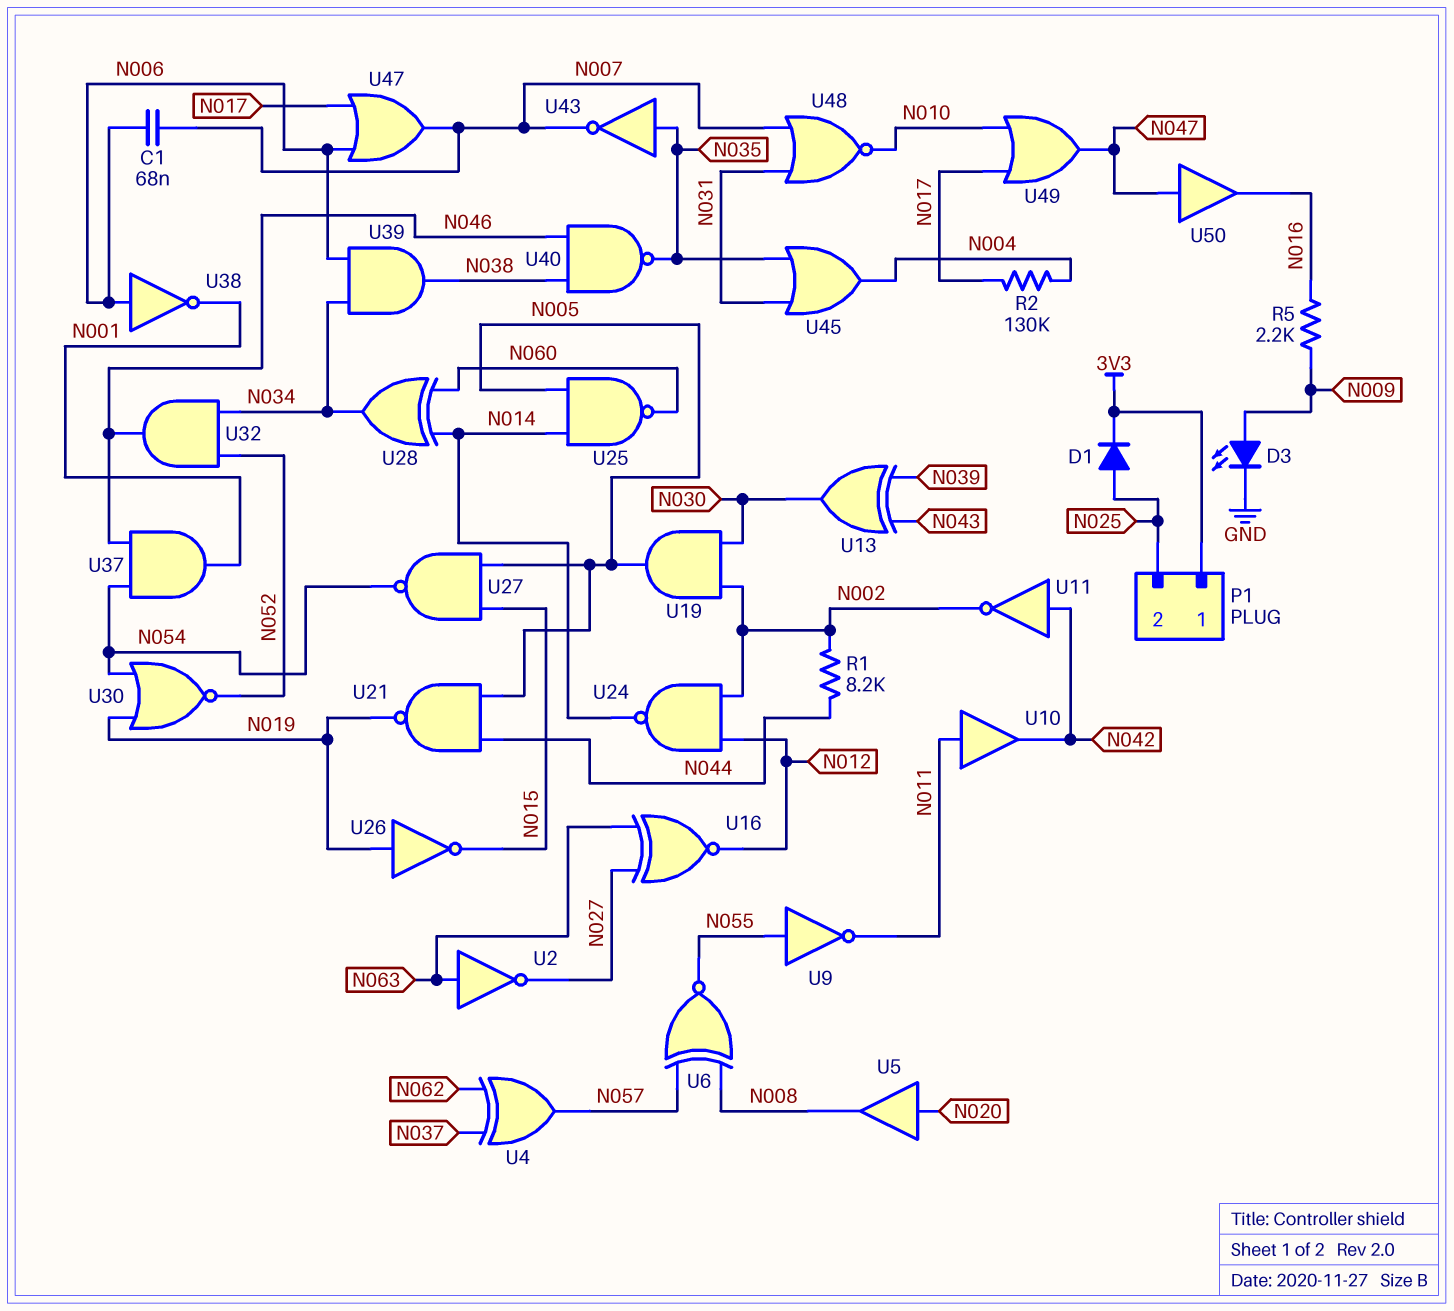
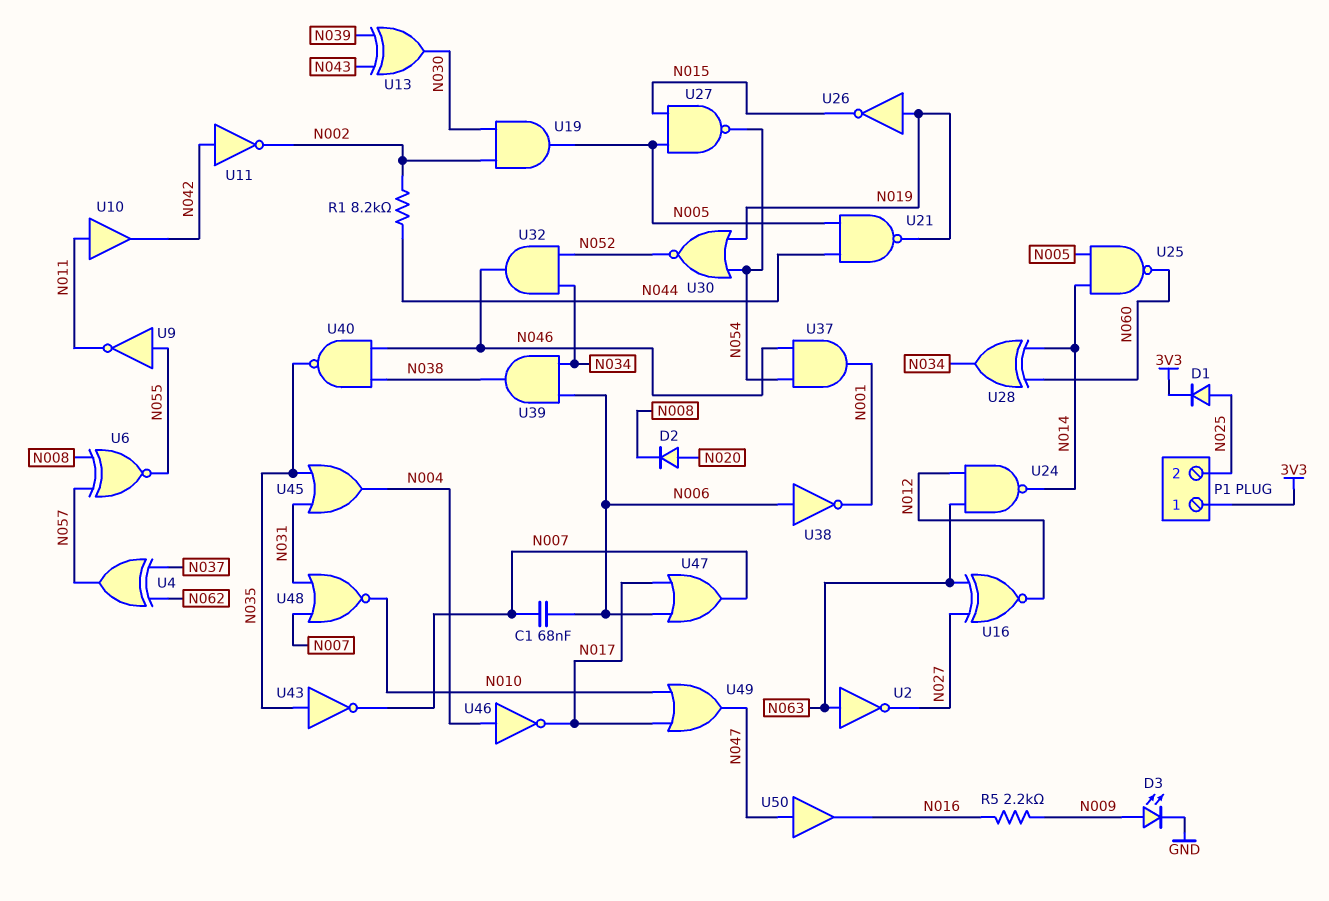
D2: none -> diode (A N020, K N008)
R2: 130k (N004, N017) -> none
U5: buffer (in N020, out N008) -> none
U24: NAND (in N002, in N012, out N014) -> NAND (in N012, in N063, out N014)
U46: none -> NOT (in N004, out N017)

